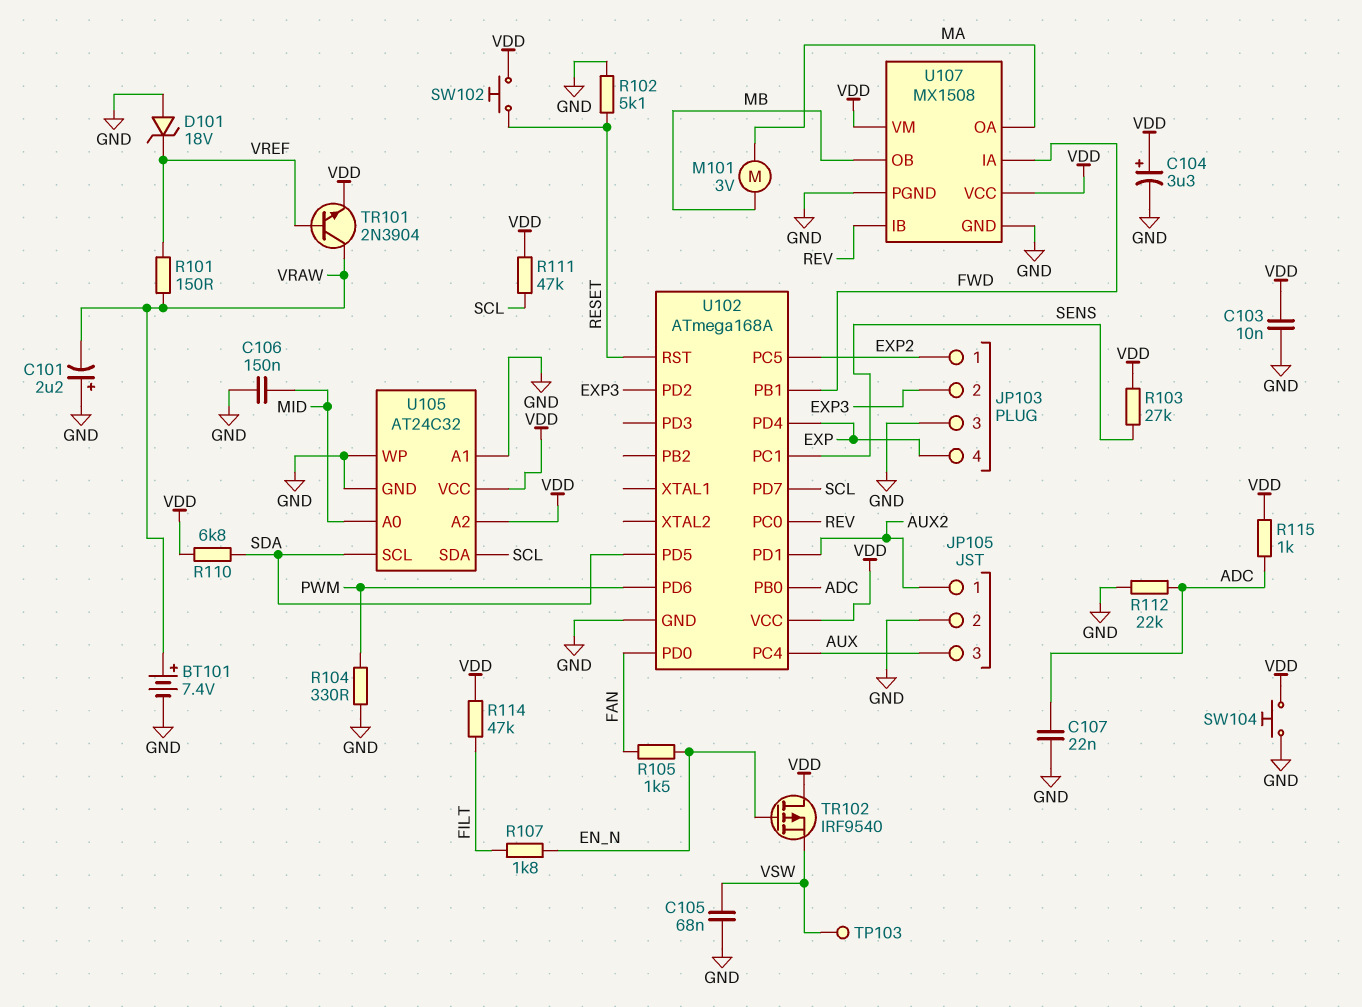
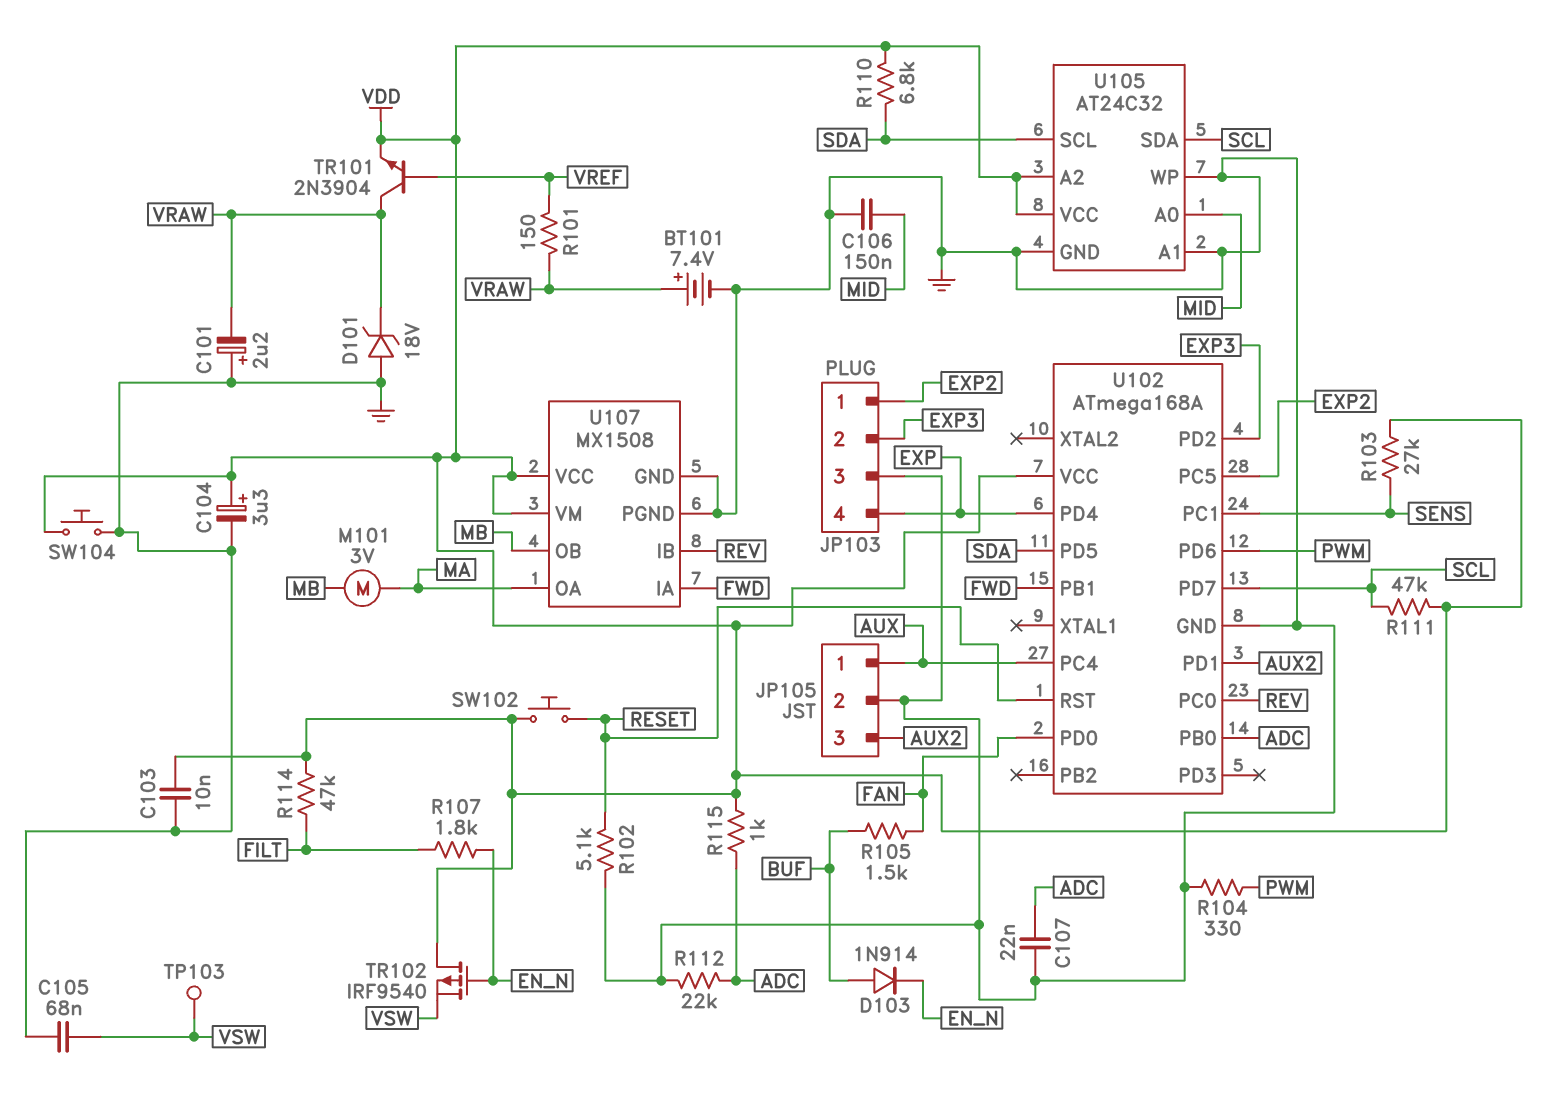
D101: zener 18V (A GND, K VREF) -> zener 18V (A GND, K VRAW)
D103: none -> diode 1N914 (A BUF, K EN_N)
JP105 pin 1: AUX2 -> AUX
JP105 pin 3: AUX -> AUX2
R105: 1.5k (EN_N, FAN) -> 1.5k (BUF, FAN)

